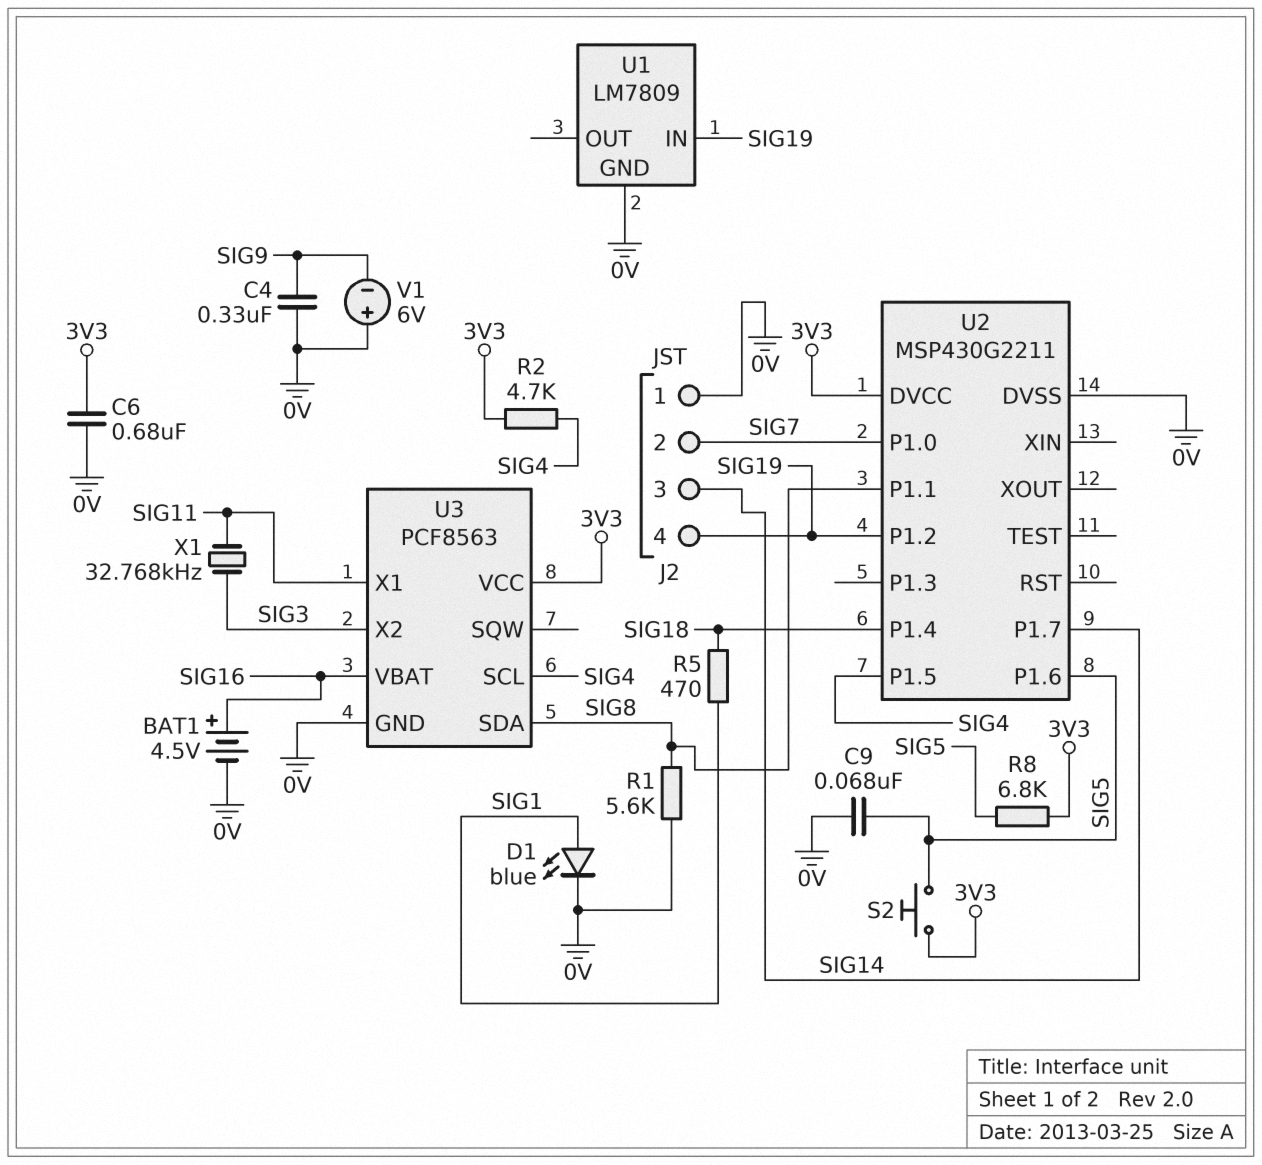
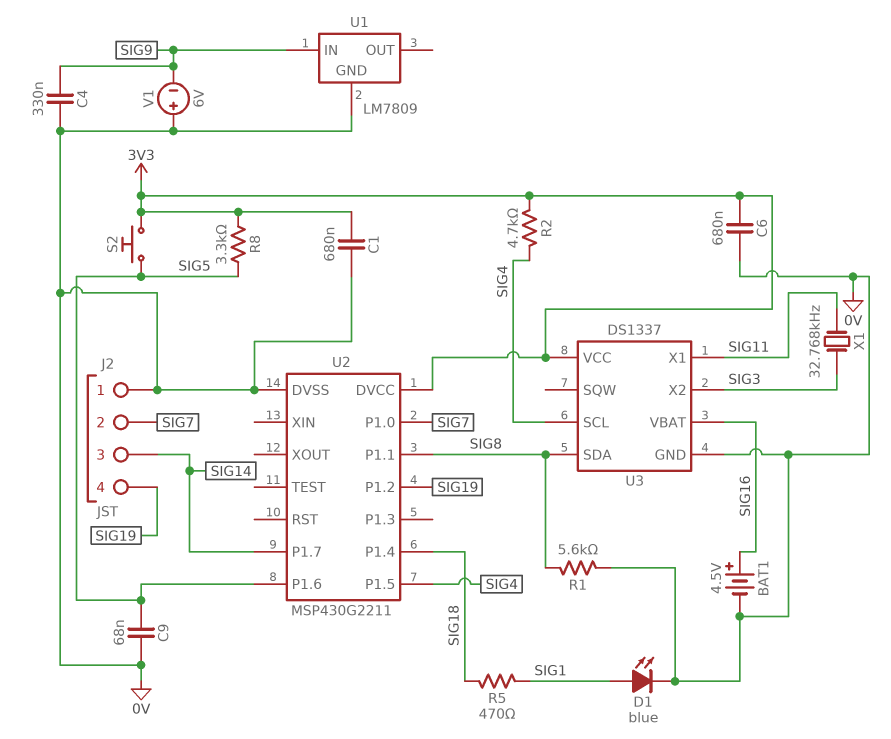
C1: none -> 680nF (0V, 3V3)
R8: 6.8k (3V3, SIG5) -> 3.3k (3V3, SIG5)
U1 pin IN: SIG19 -> SIG9
U3: PCF8563 -> DS1337

